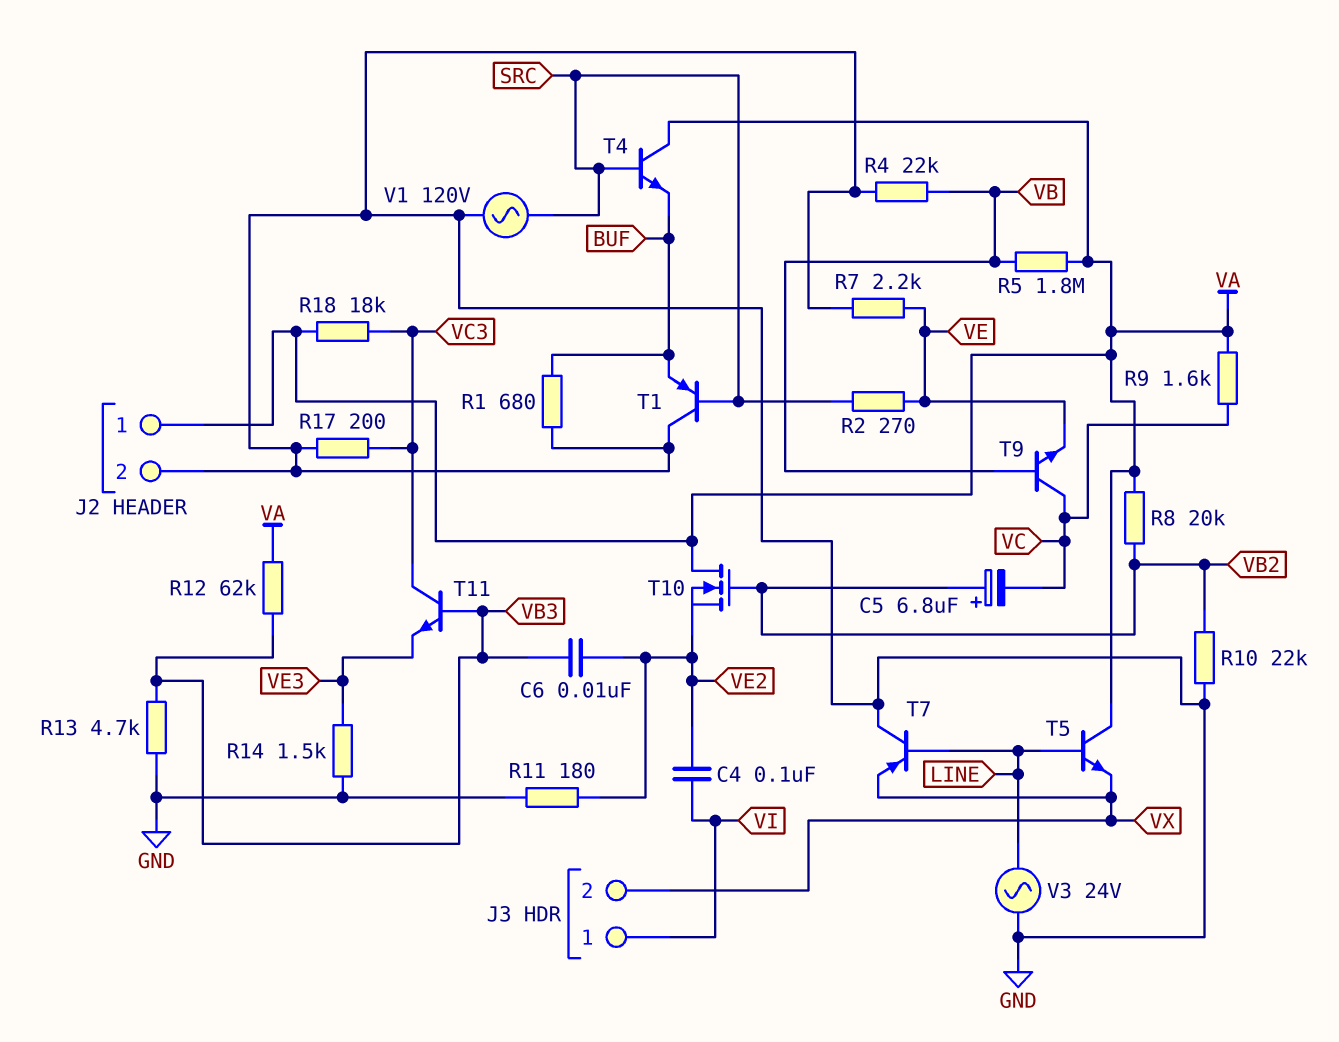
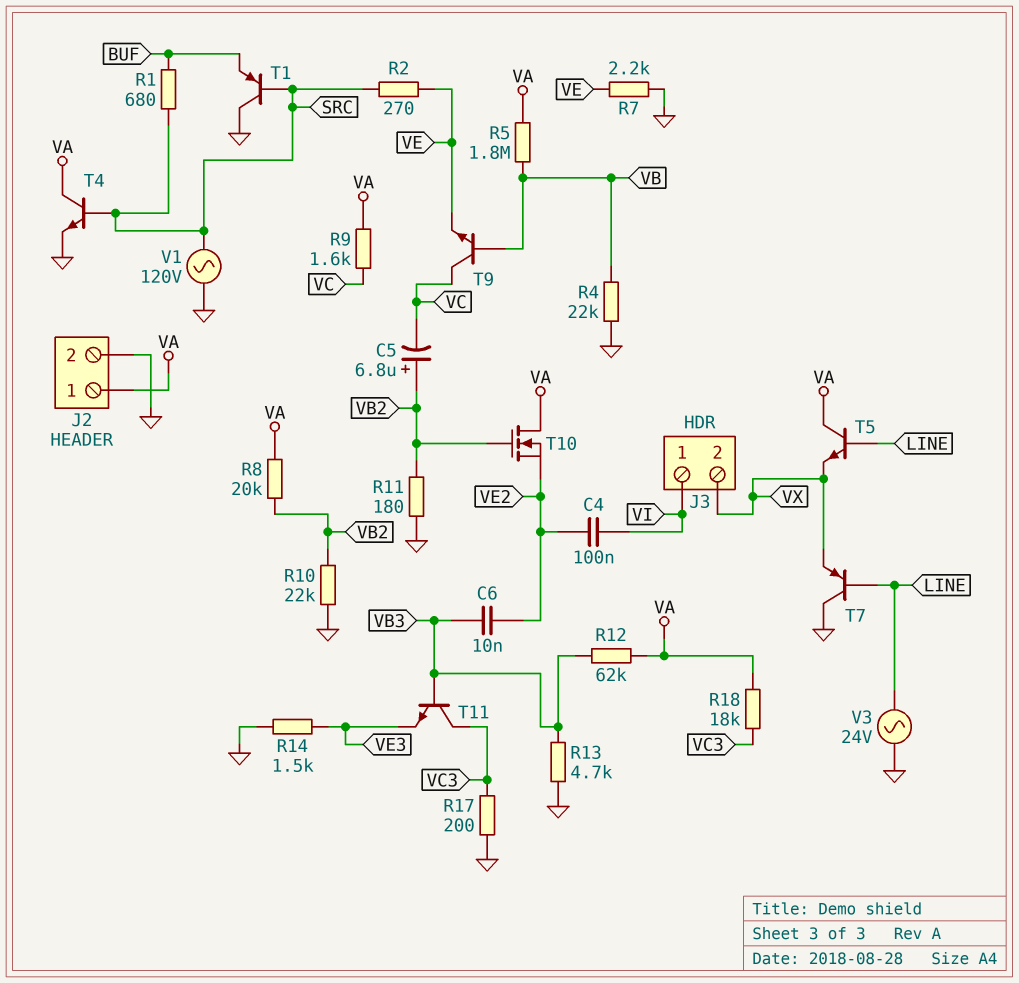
R1: 680 (BUF, GND) -> 680 (BUF, SRC)
R11: 180 (GND, VE2) -> 180 (GND, VB2)
T4: NPN (B SRC, C VA, E BUF) -> NPN (B SRC, C VA, E GND)

